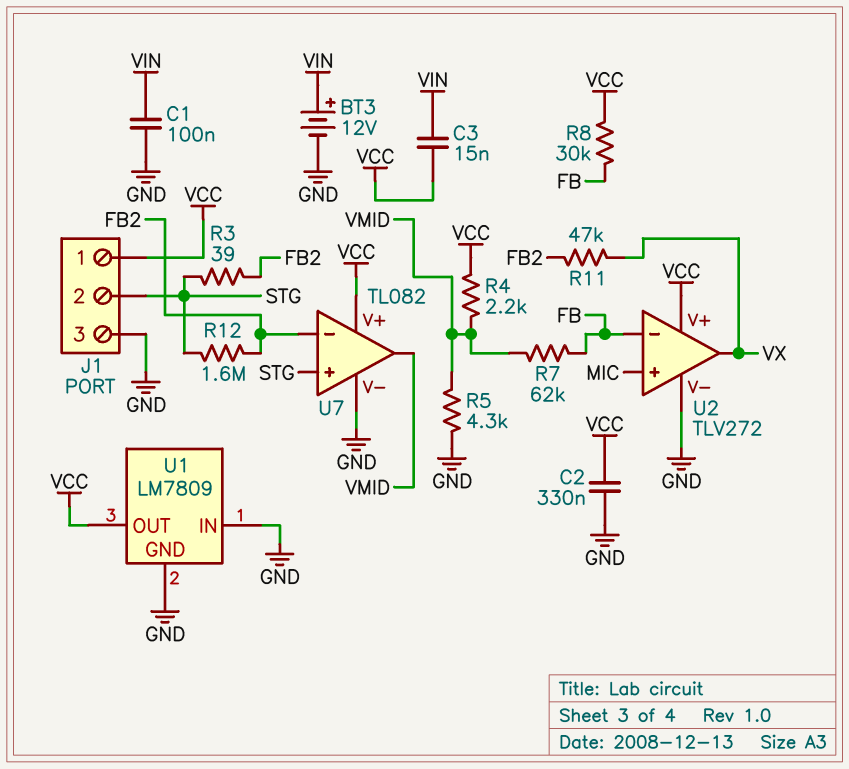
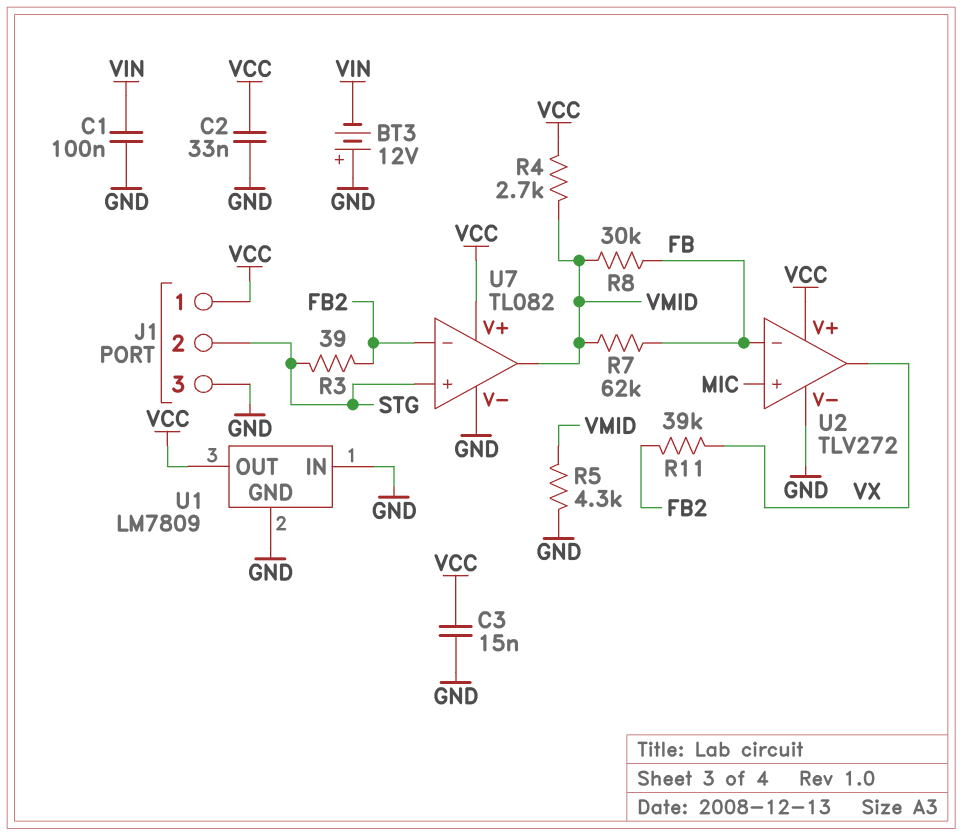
BT3: 12V (plus VIN, minus GND) -> 12V (plus GND, minus VIN)
C2: 330nF (GND, VCC) -> 33nF (GND, VCC)
C3: 15nF (VCC, VIN) -> 15nF (GND, VCC)
R4: 2.2k (VCC, VMID) -> 2.7k (VCC, VMID)
R8: 30k (FB, VCC) -> 30k (FB, VMID)
R11: 47k (FB2, VX) -> 39k (FB2, VX)
R12: 1.6M (FB2, STG) -> none

